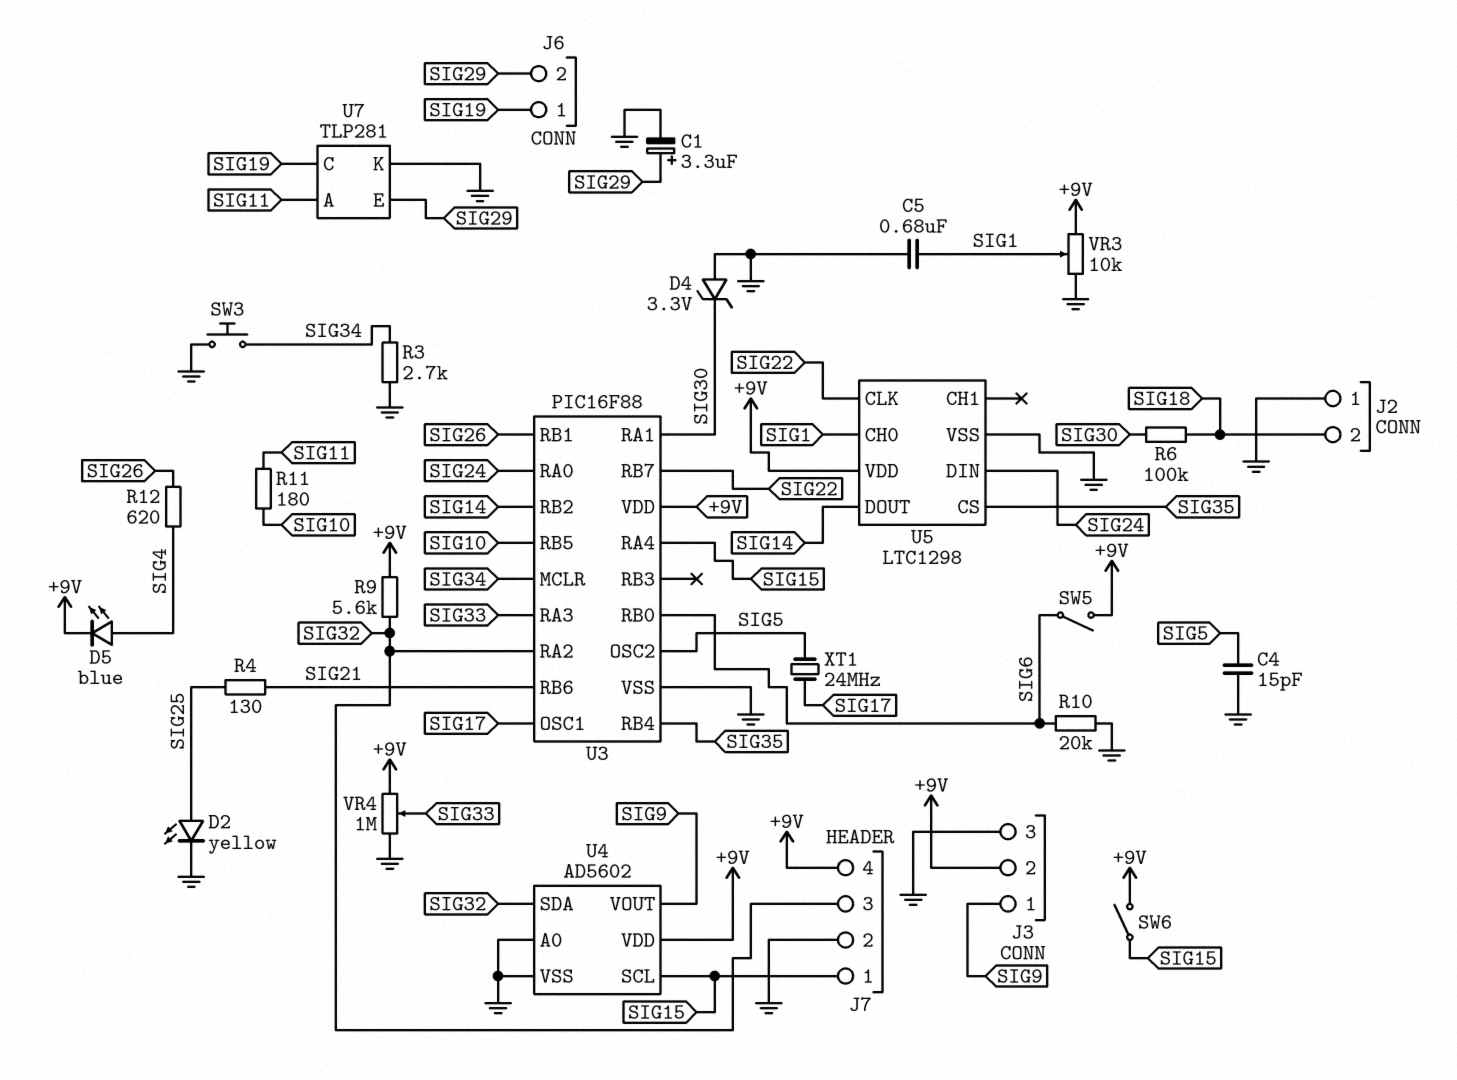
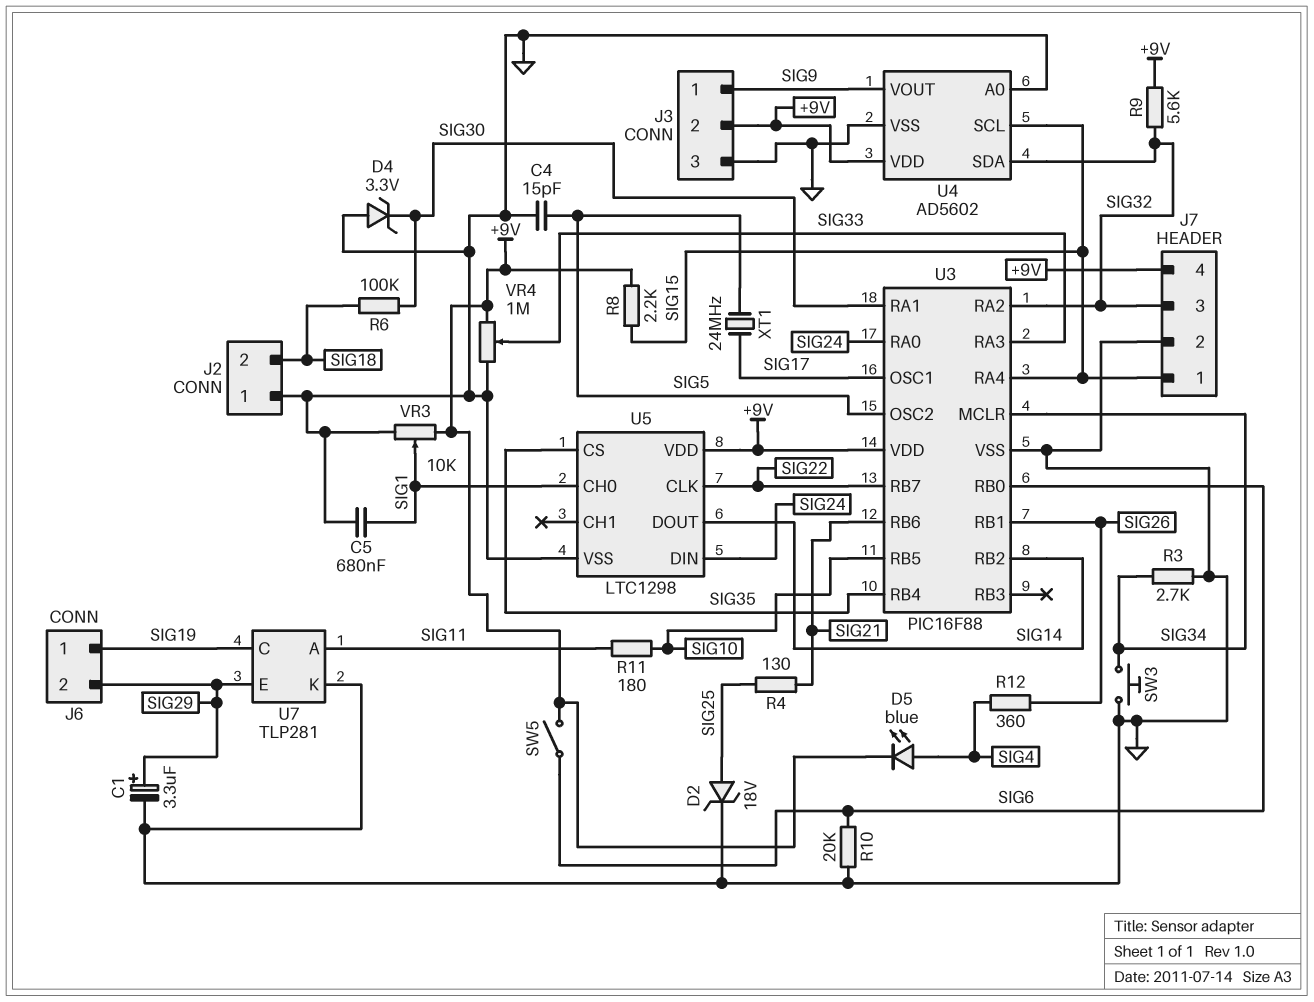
D2: LED yellow (A SIG25, K GND) -> zener 18V (A SIG25, K GND)
R8: none -> 2.2k (+9V, SIG15)
R12: 620 (SIG4, SIG26) -> 360 (SIG4, SIG26)
SW6: switch (+9V, SIG15) -> none

